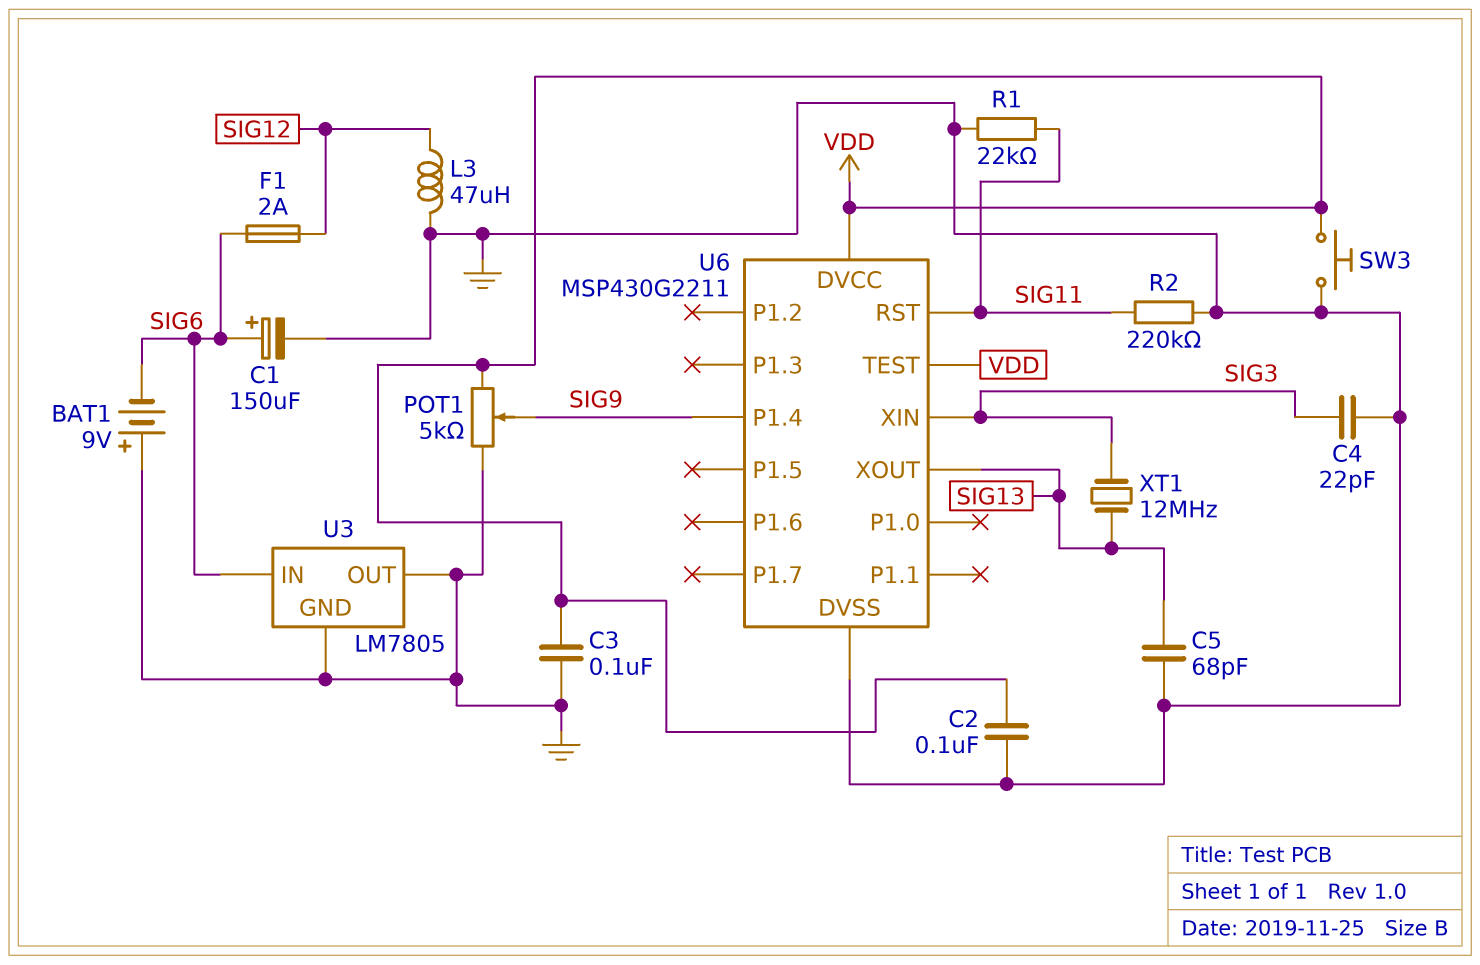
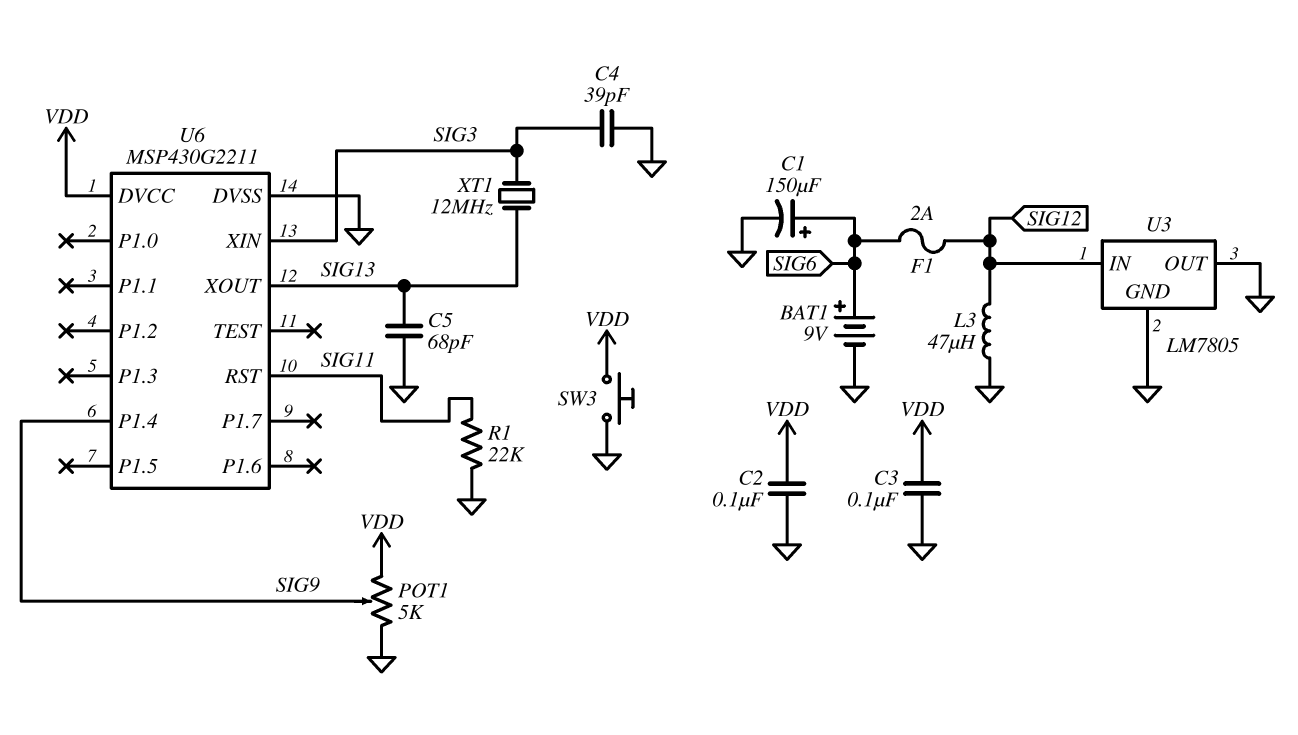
BAT1: 9V (plus GND, minus SIG6) -> 9V (plus SIG6, minus GND)
C4: 22pF (GND, SIG3) -> 39pF (GND, SIG3)
R2: 220k (GND, SIG11) -> none
U3 pin IN: SIG6 -> SIG12
U6 pin TEST: VDD -> none

